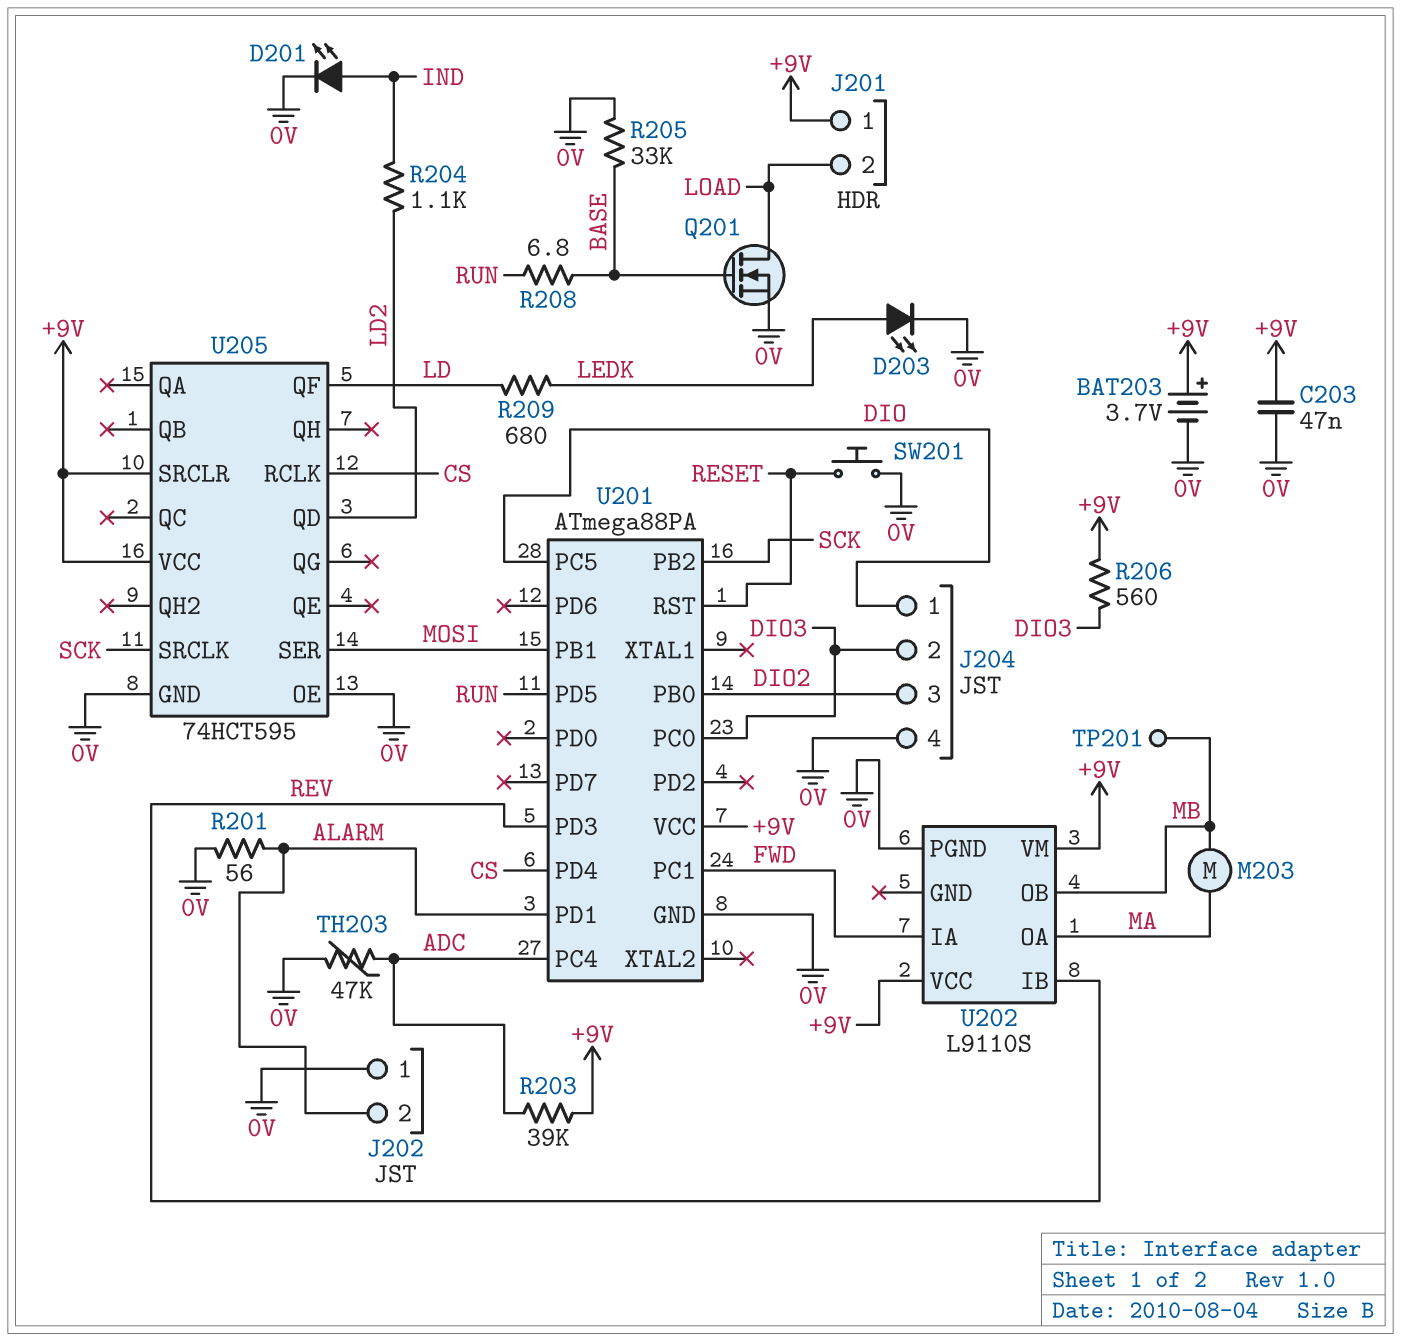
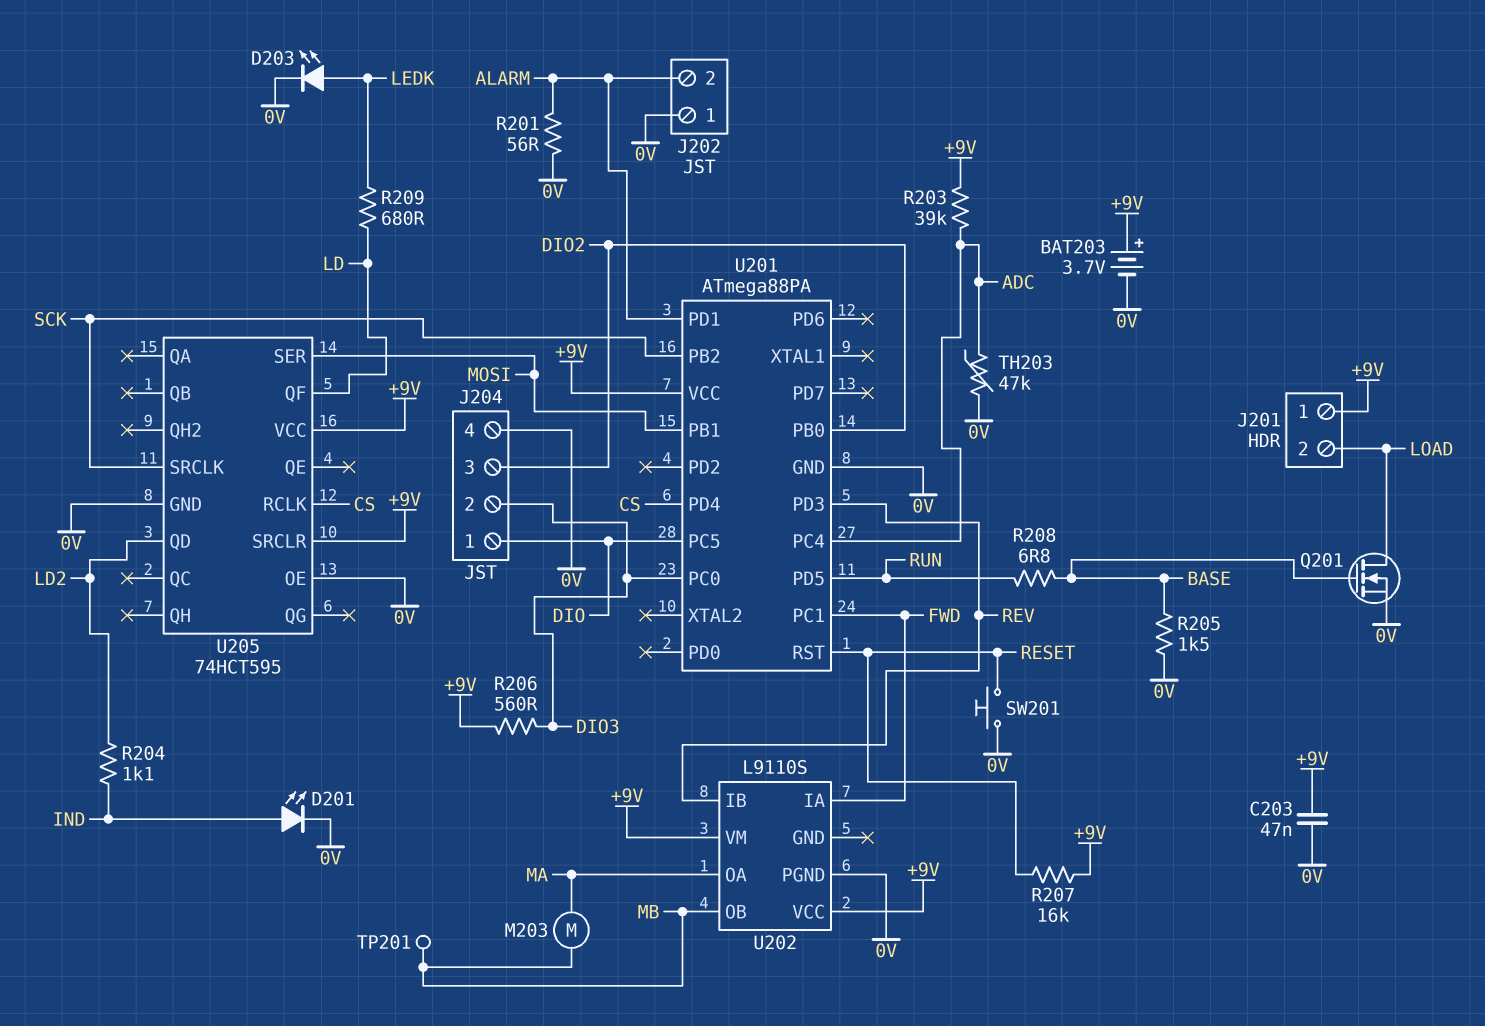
R205: 33k (0V, BASE) -> 1.5k (0V, BASE)
R207: none -> 16k (+9V, RESET)

